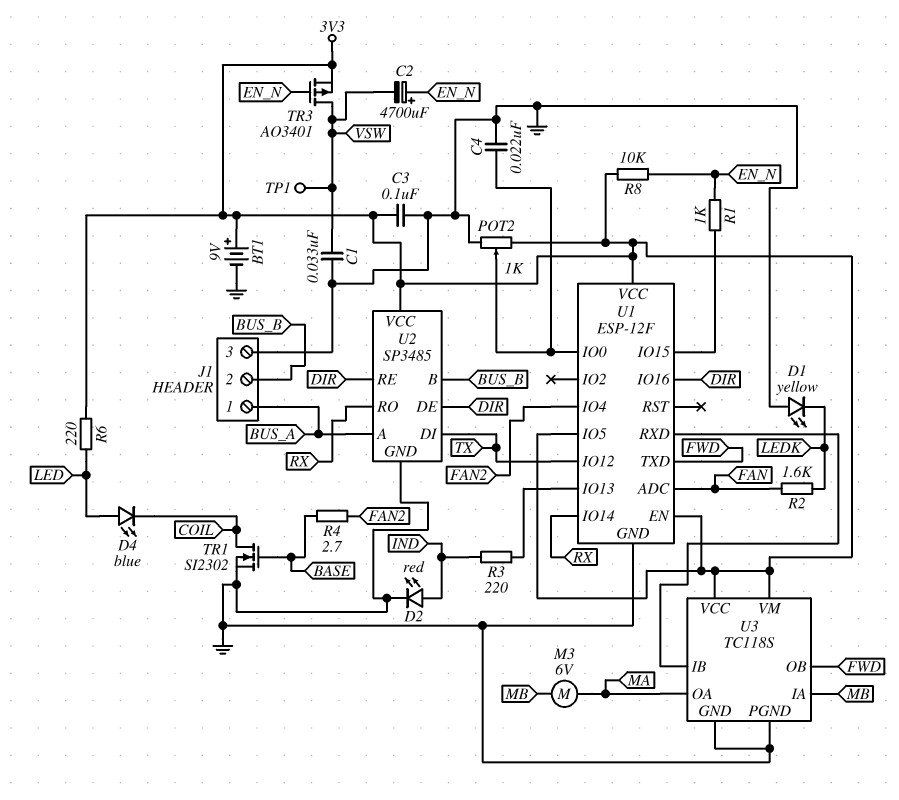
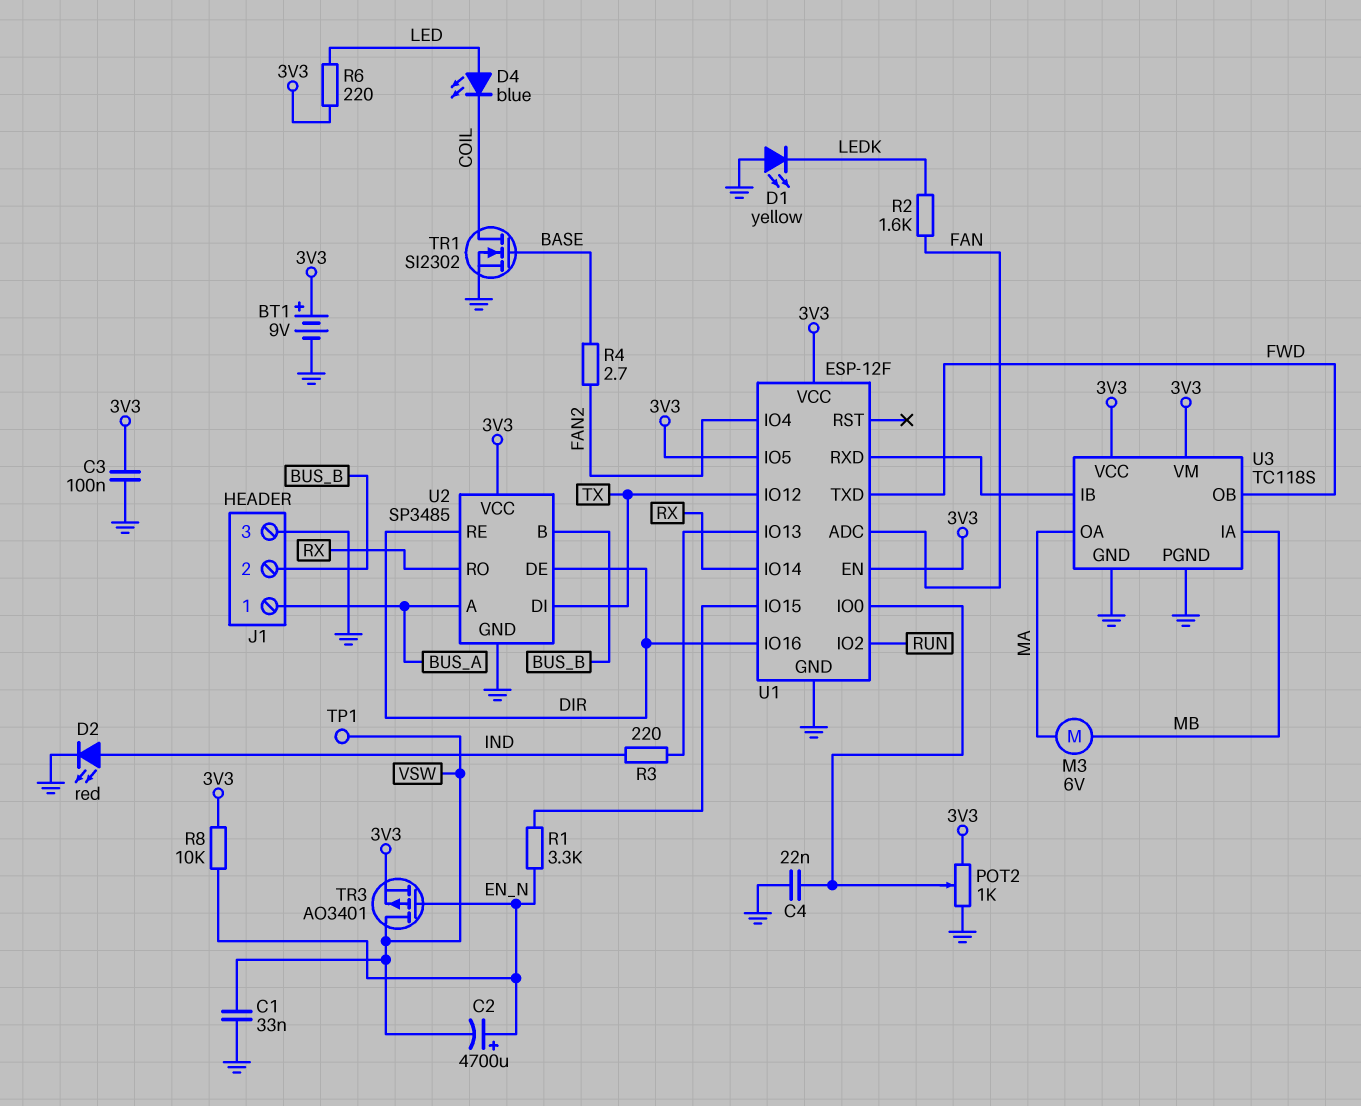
R1: 1k (EN_N, U1/IO15) -> 3.3k (EN_N, U1/IO15)
U1 pin IO2: none -> RUN

